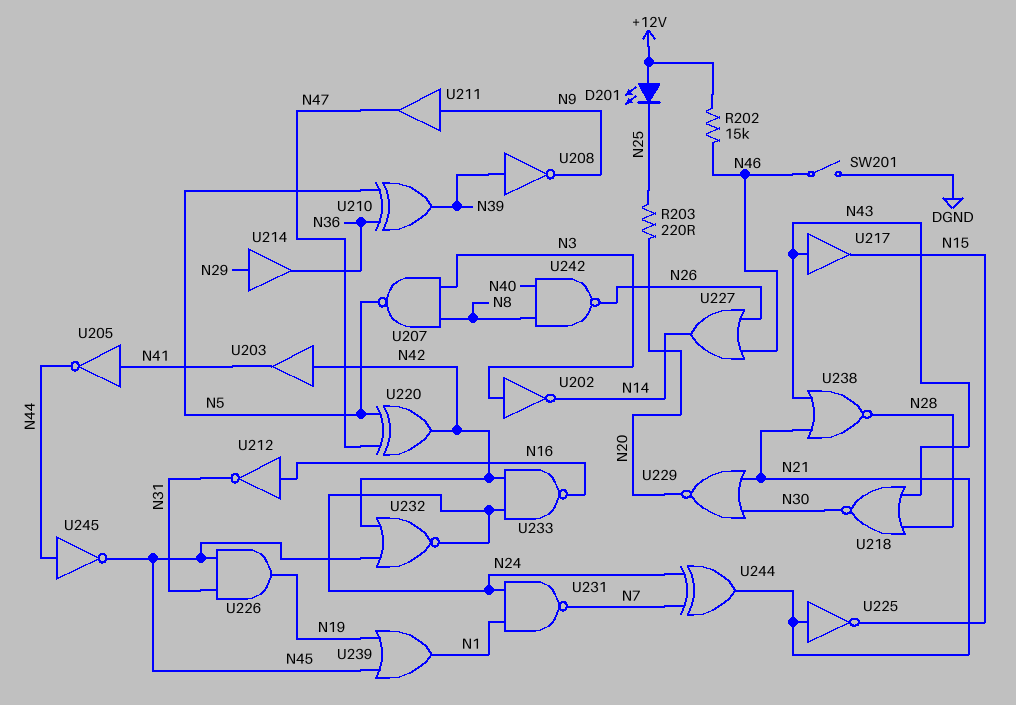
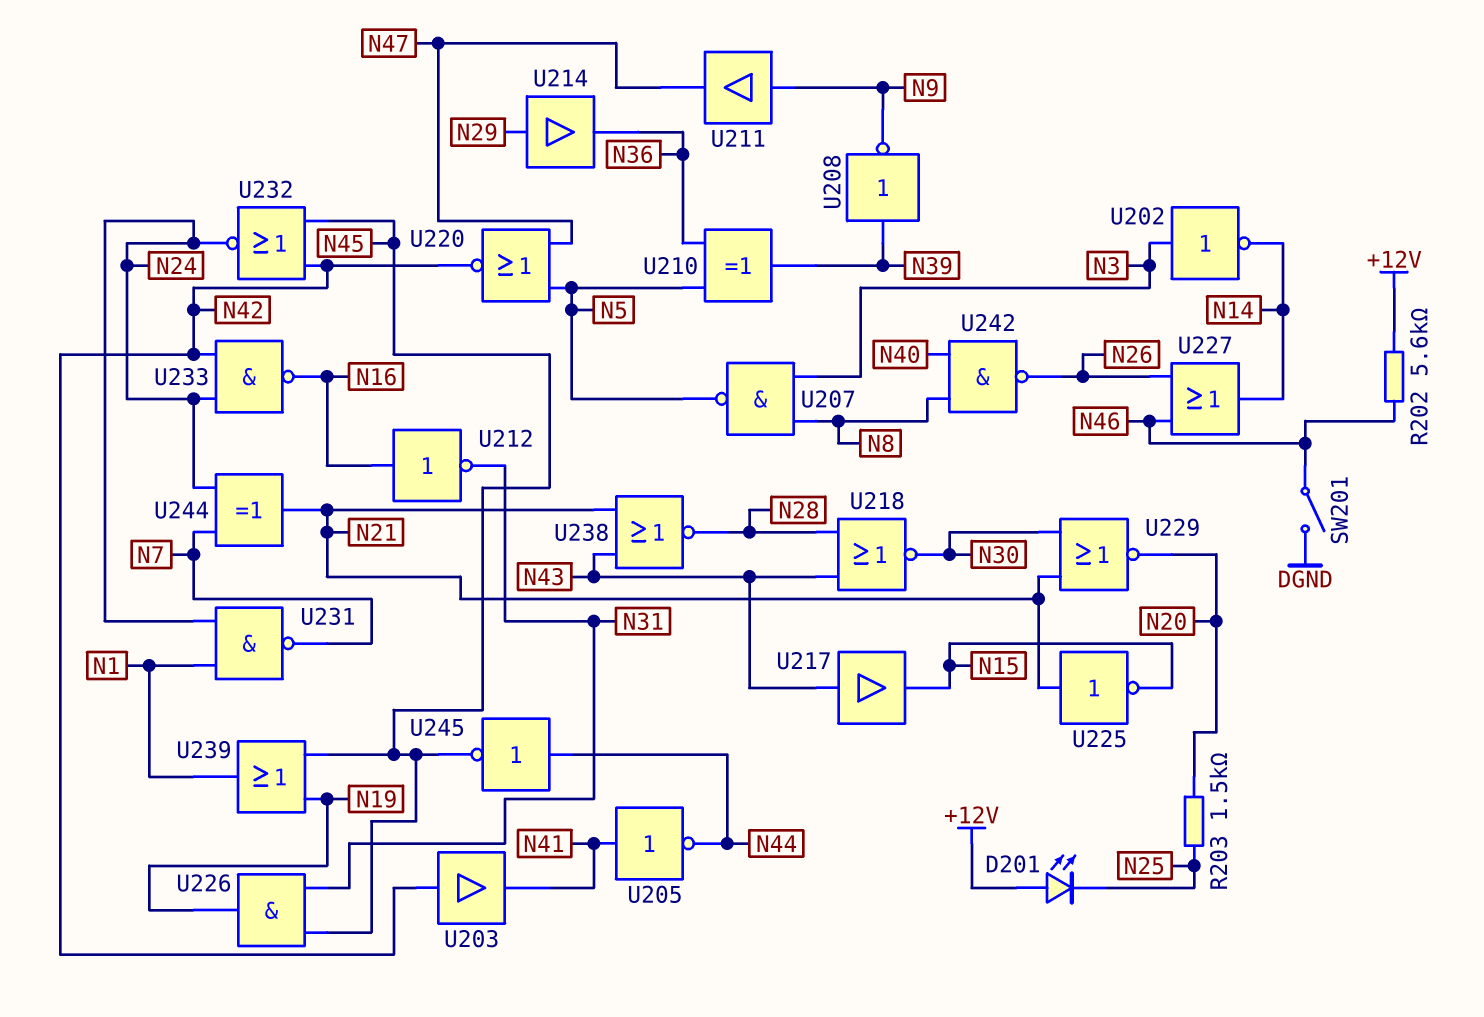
R202: 15k (+12V, N46) -> 5.6k (+12V, N46)
R203: 220 (N20, N25) -> 1.5k (N20, N25)
U220: XOR (in N5, in N47, out N42) -> NOR (in N5, in N47, out N42)

